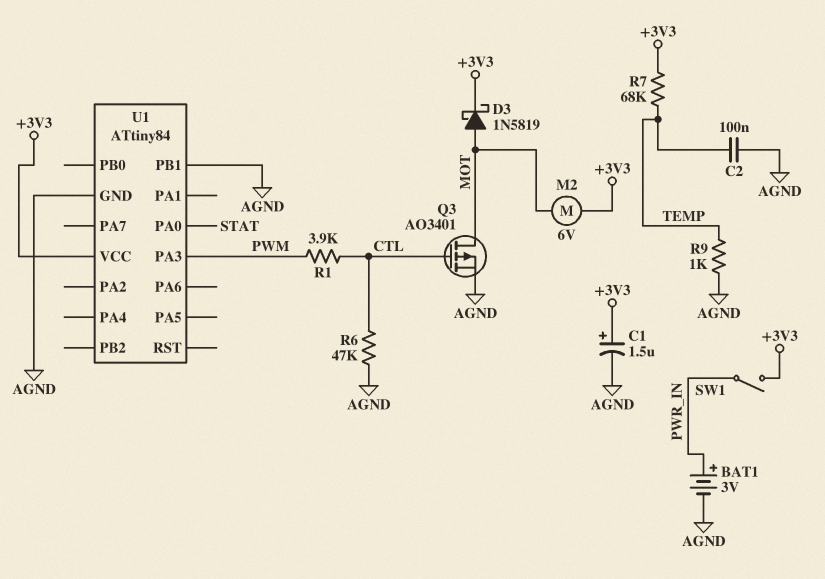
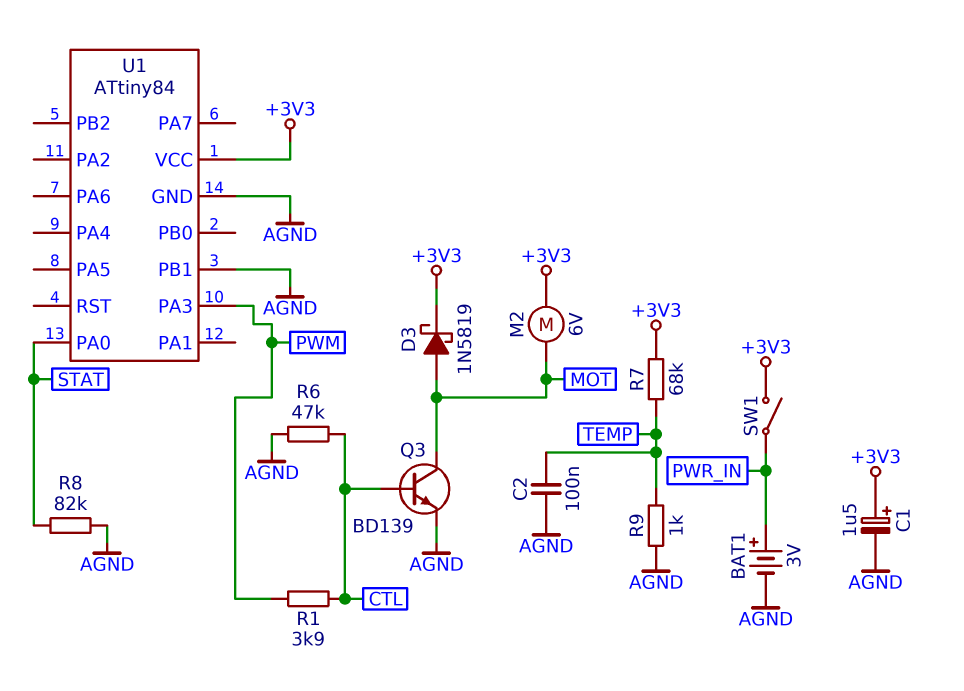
Q3: PMOS AO3401 (G CTL, D MOT, S AGND) -> NPN BD139 (B CTL, C MOT, E AGND)
R8: none -> 82k (AGND, STAT)

